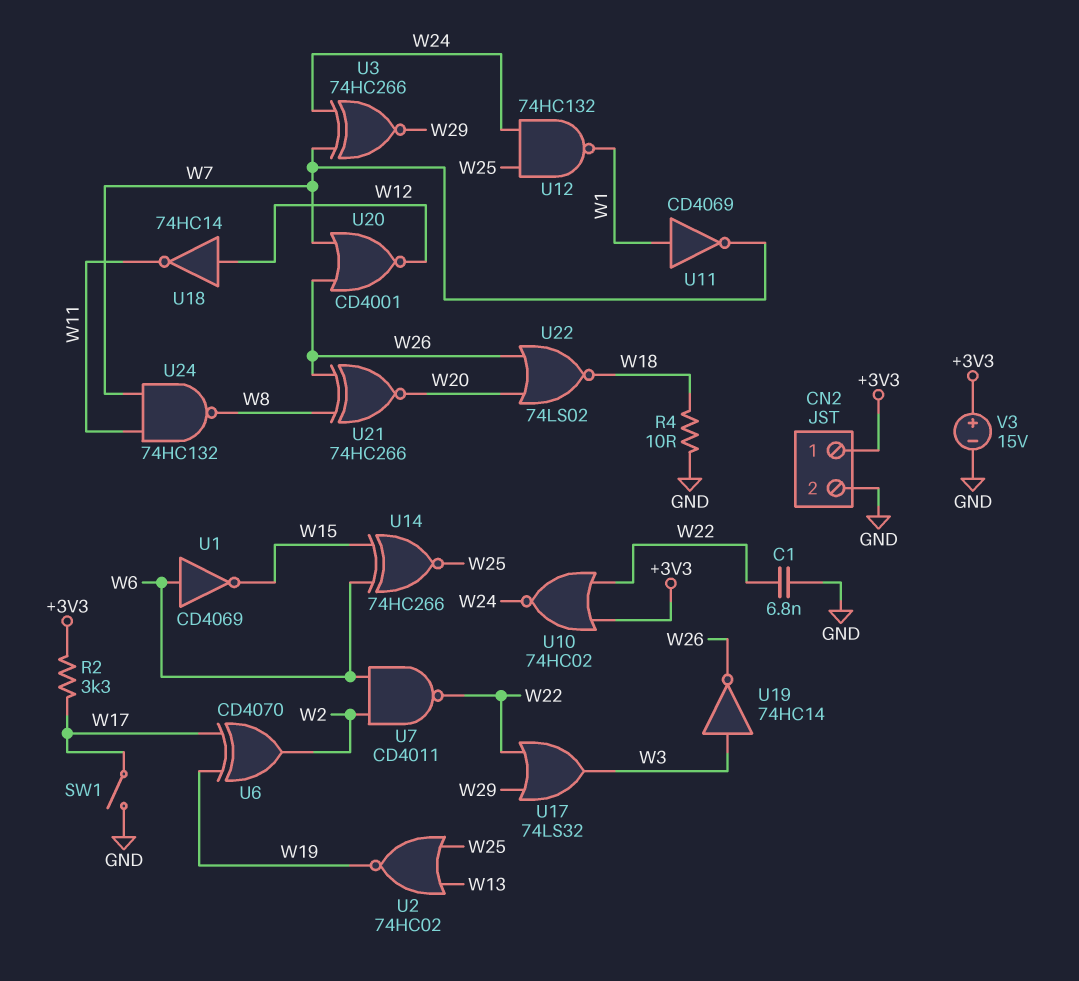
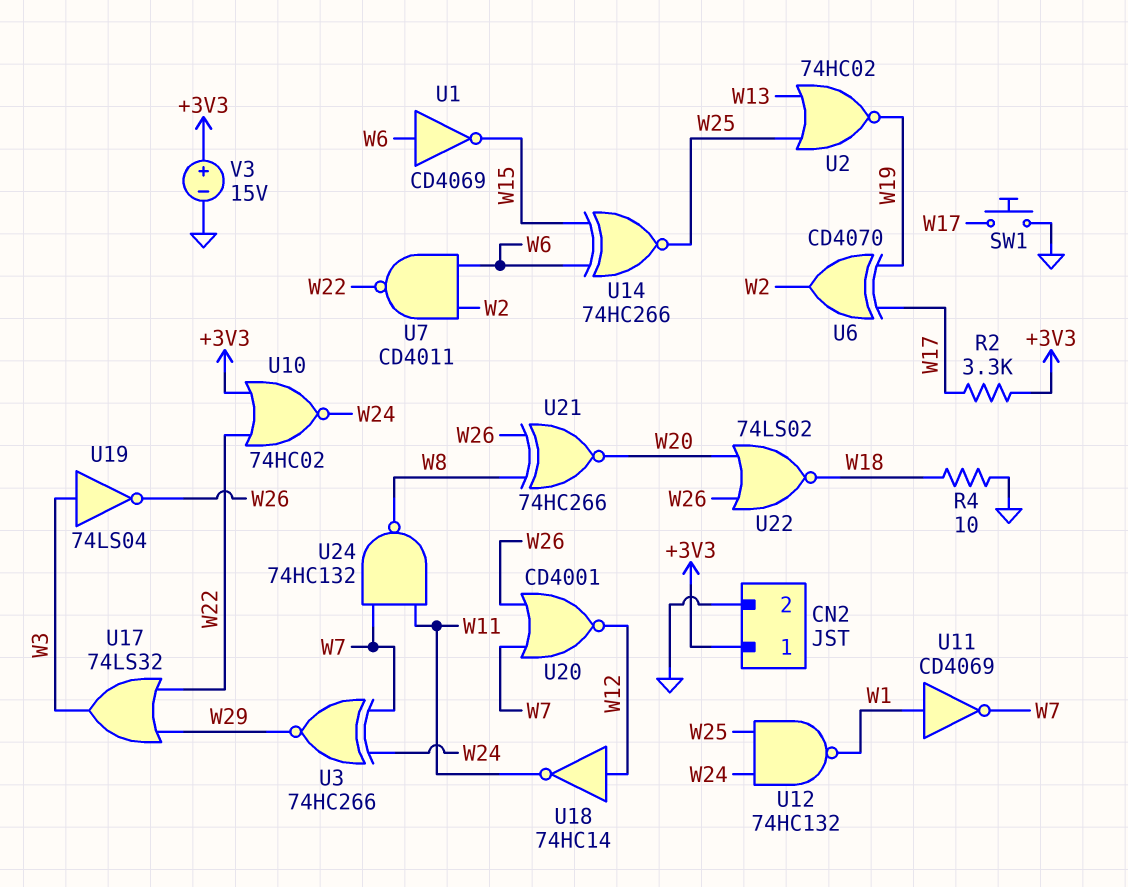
C1: 6.8nF (GND, W22) -> none
SW1: switch (GND, W17) -> button (GND, W17)
U19: NOT 74HC14 (in W3, out W26) -> NOT 74LS04 (in W3, out W26)

